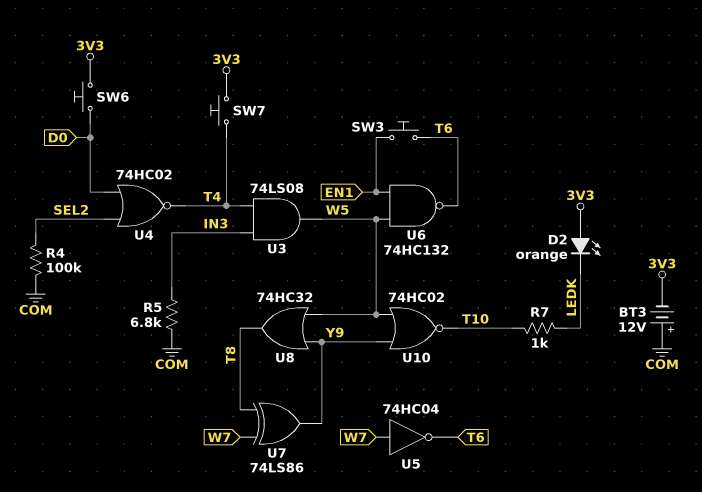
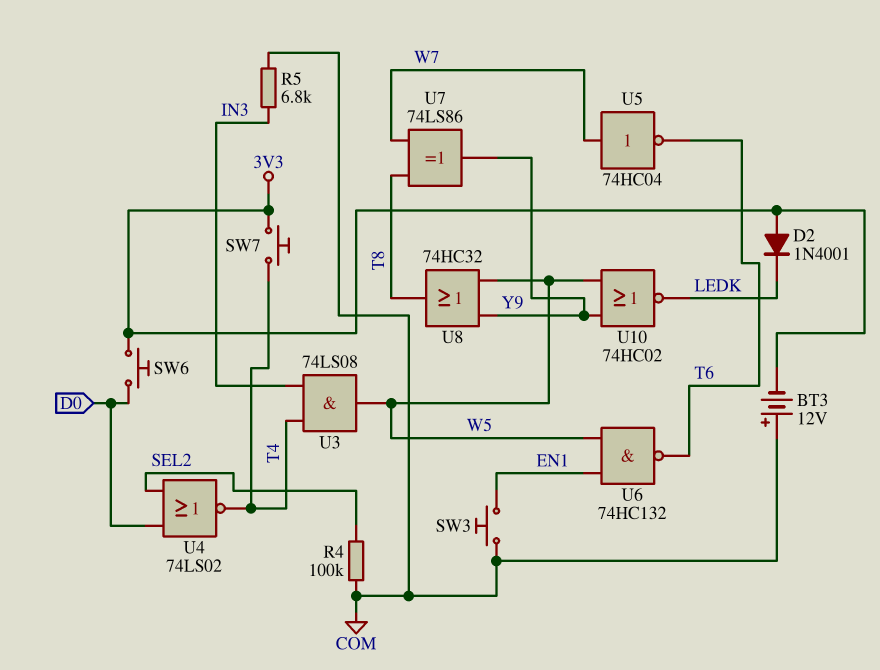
D2: LED orange (A 3V3, K LEDK) -> diode 1N4001 (A 3V3, K LEDK)
R7: 1k (LEDK, T10) -> none
SW3: button (EN1, T6) -> button (COM, EN1)
U4: NOR 74HC02 (in D0, in SEL2, out T4) -> NOR 74LS02 (in D0, in SEL2, out T4)
U10: NOR 74HC02 (in W5, in Y9, out T10) -> NOR 74HC02 (in W5, in Y9, out LEDK)

